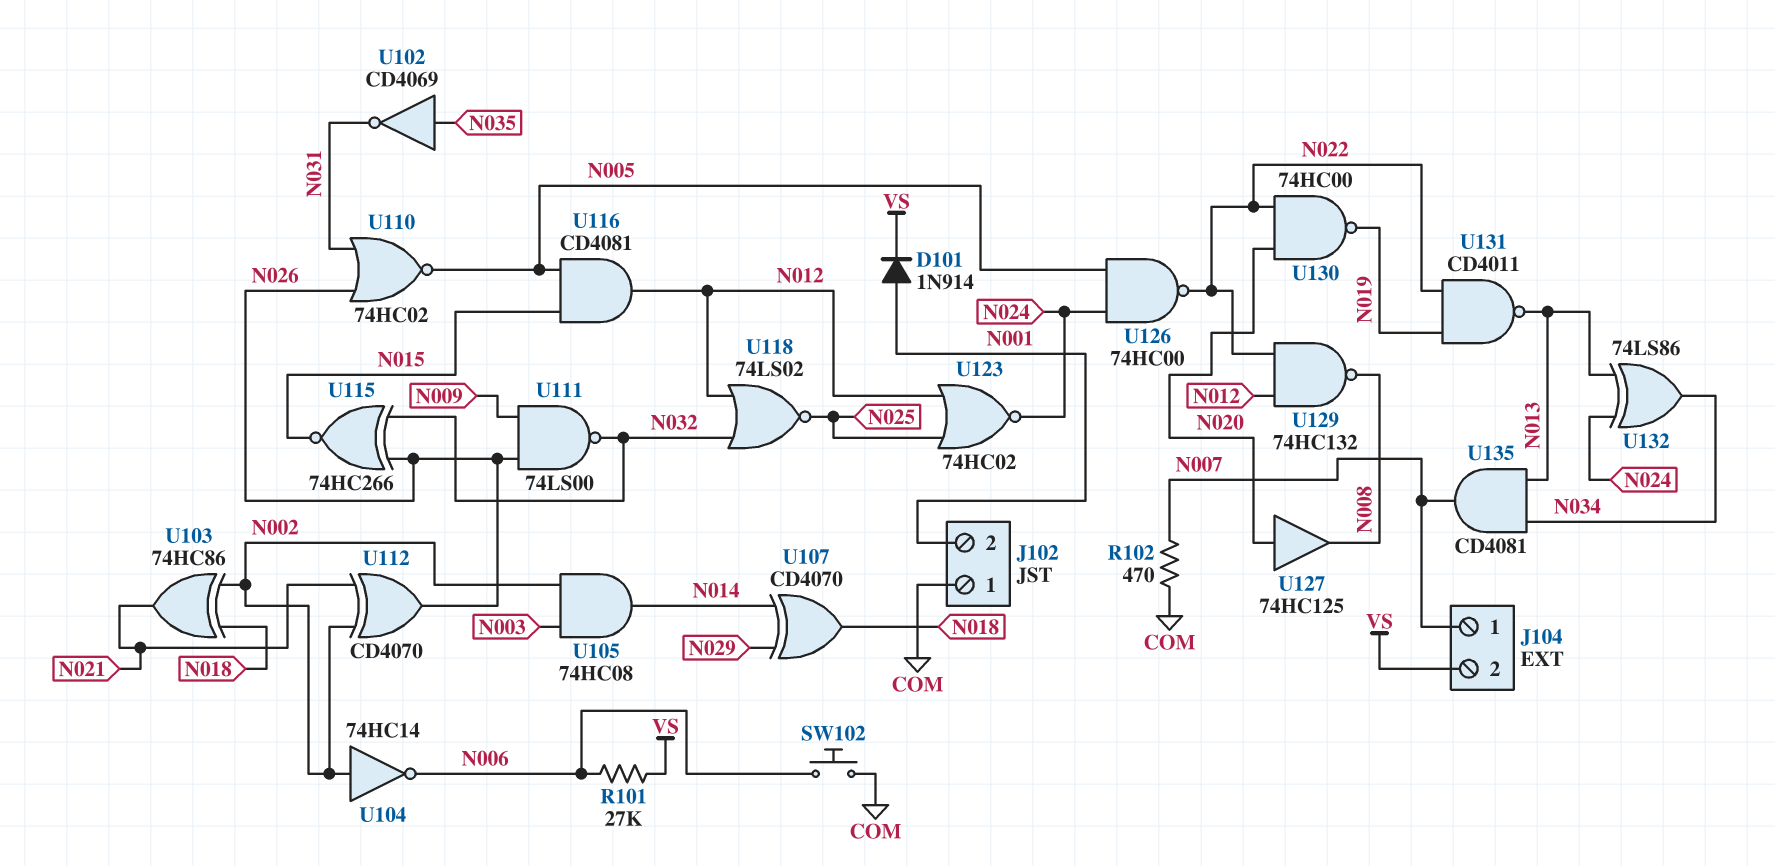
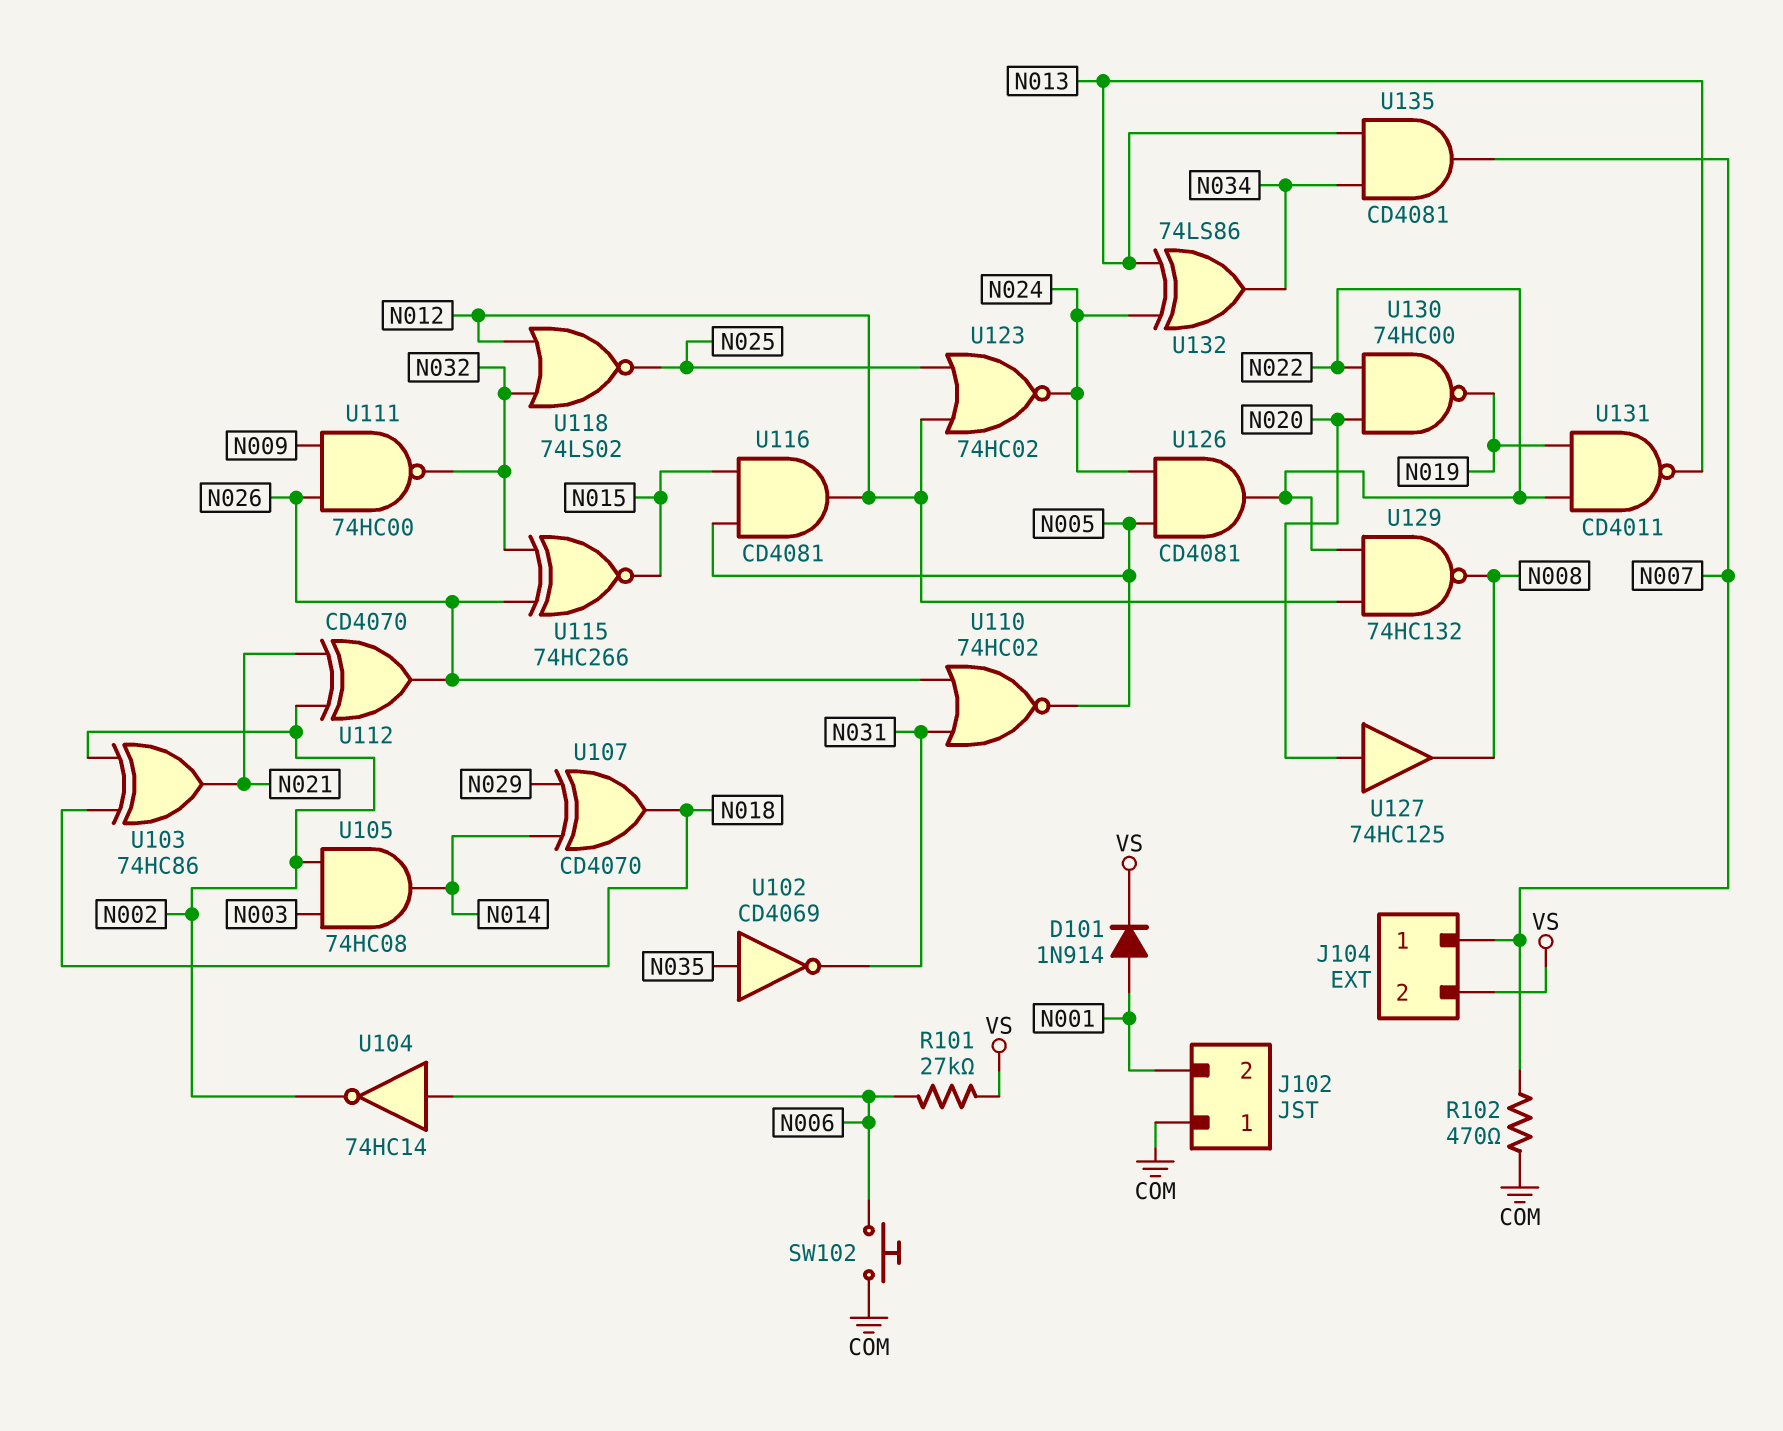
U104: NOT 74HC14 (in N002, out N006) -> NOT 74HC14 (in N006, out N002)
U111: NAND 74LS00 (in N009, in N026, out N032) -> NAND 74HC00 (in N009, in N026, out N032)
U126: NAND 74HC00 (in N005, in N024, out N022) -> AND CD4081 (in N005, in N024, out N022)

